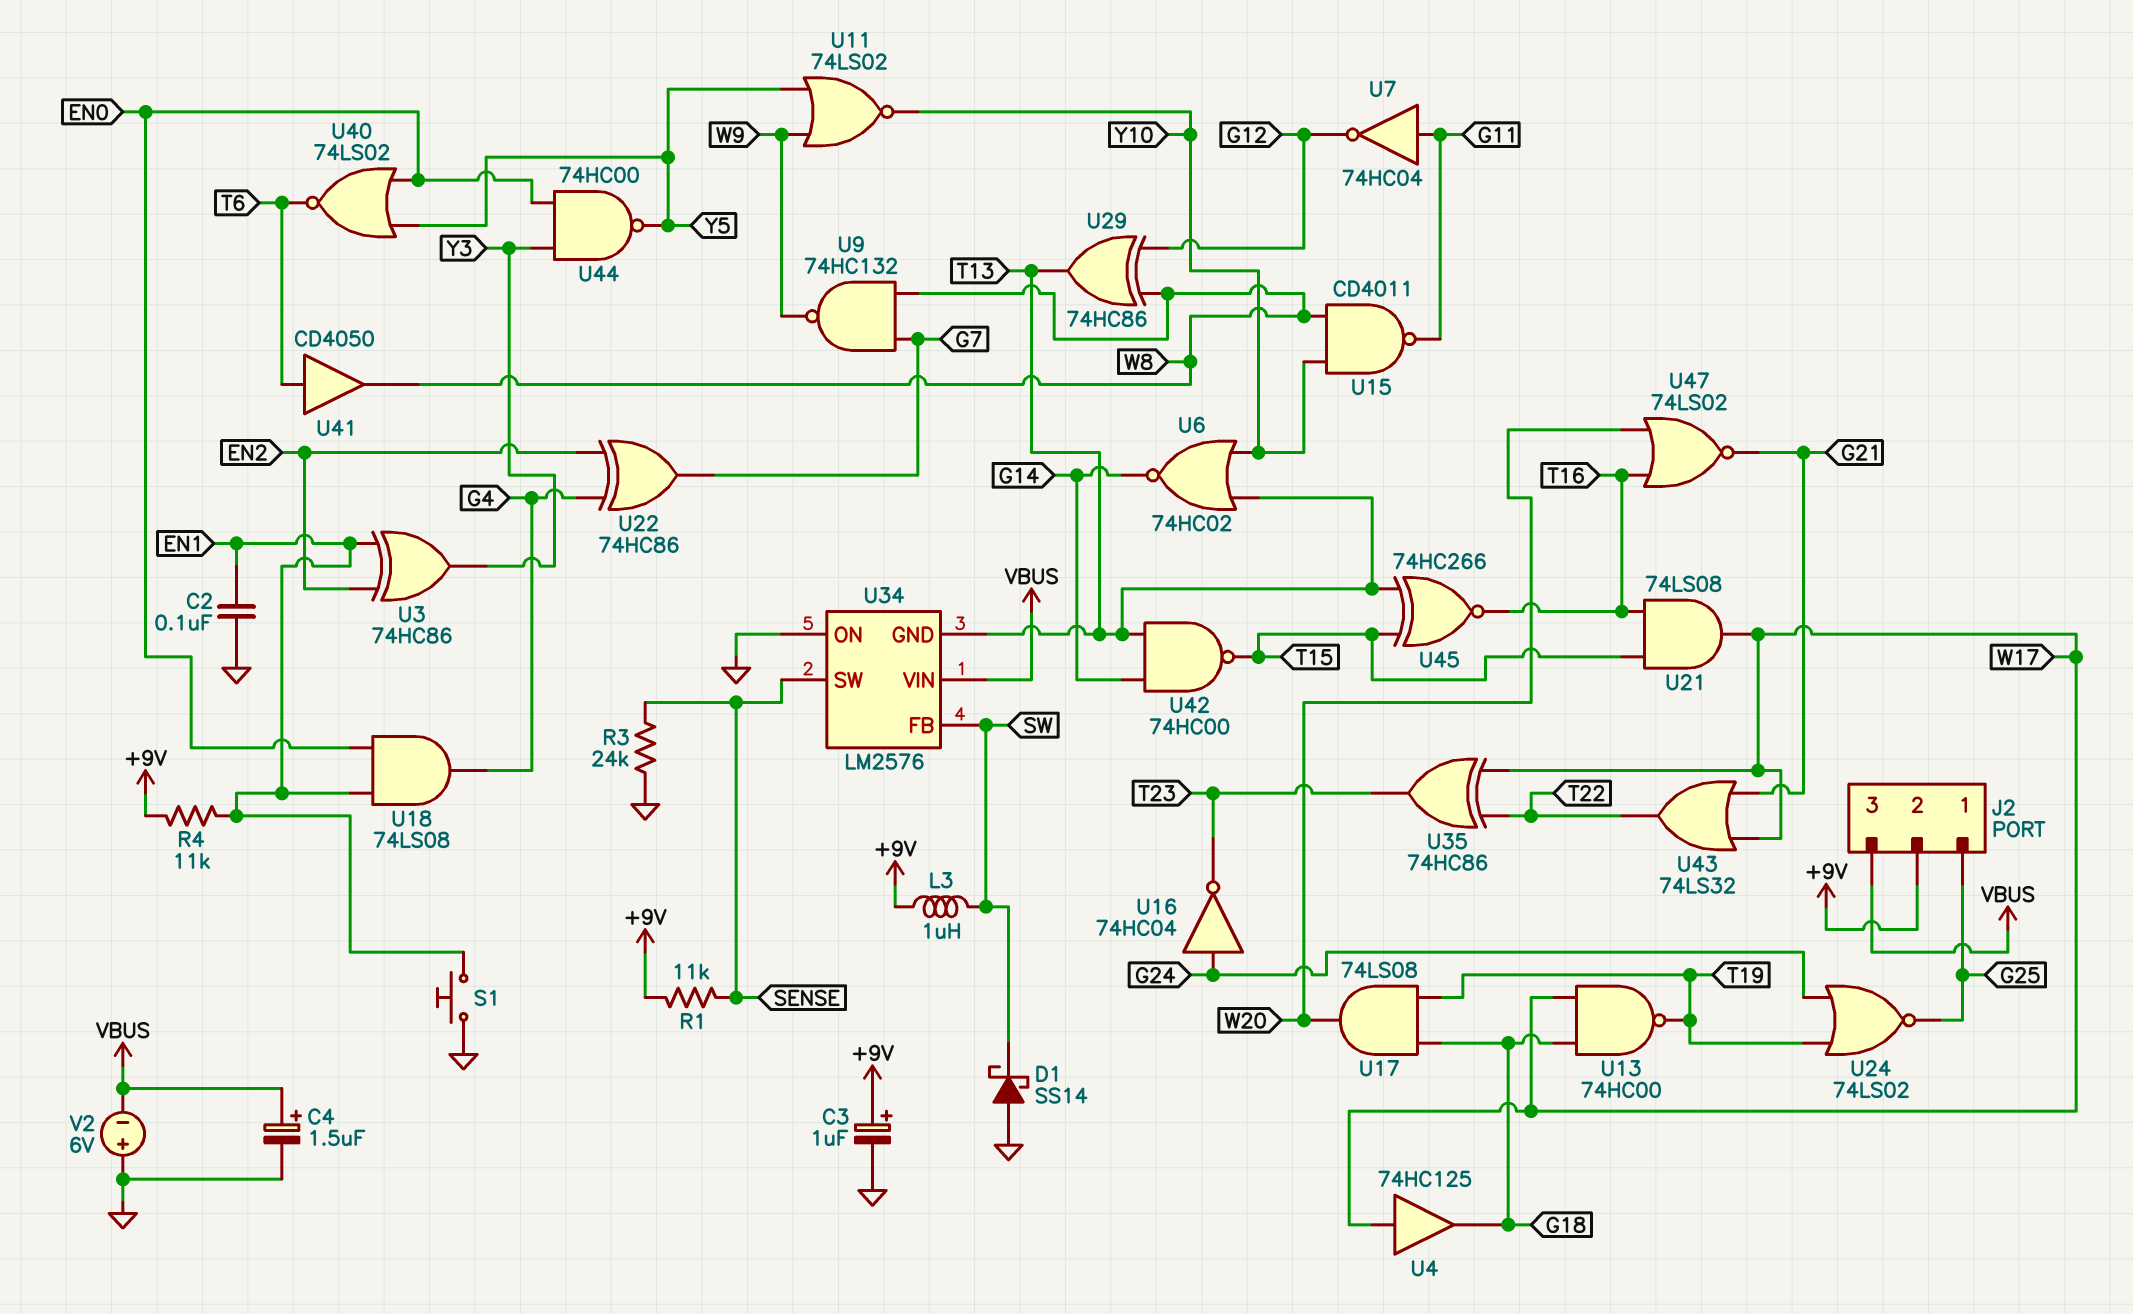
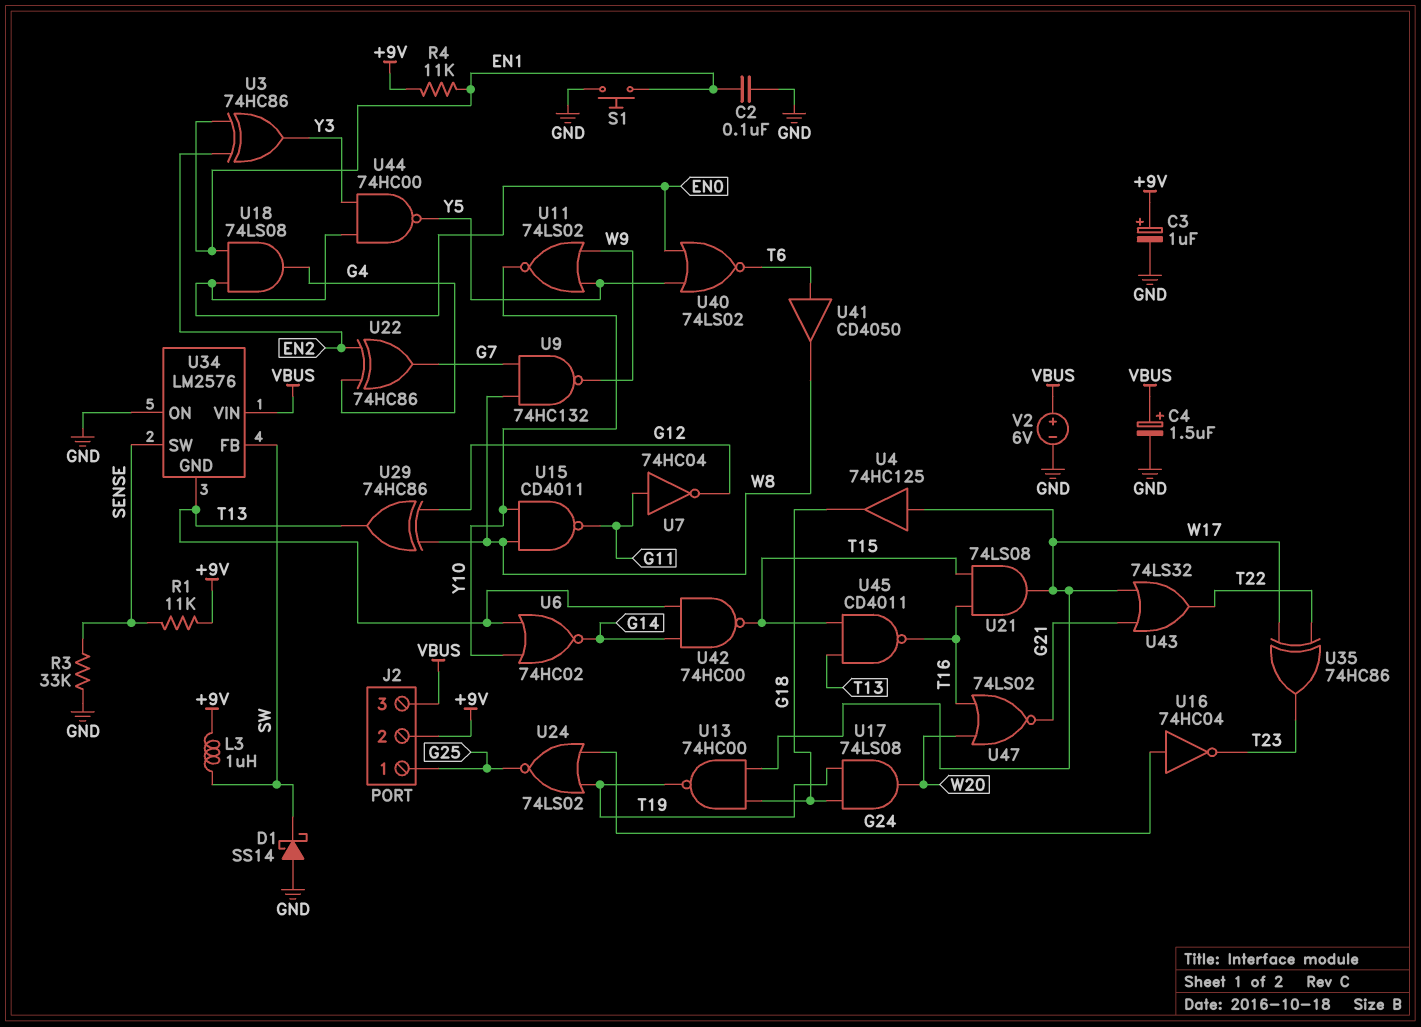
R3: 24k (GND, SENSE) -> 33k (GND, SENSE)
U45: XNOR 74HC266 (in T13, in T15, out T16) -> NAND CD4011 (in T13, in T15, out T16)
V2: 6V (plus GND, minus VBUS) -> 6V (plus VBUS, minus GND)

